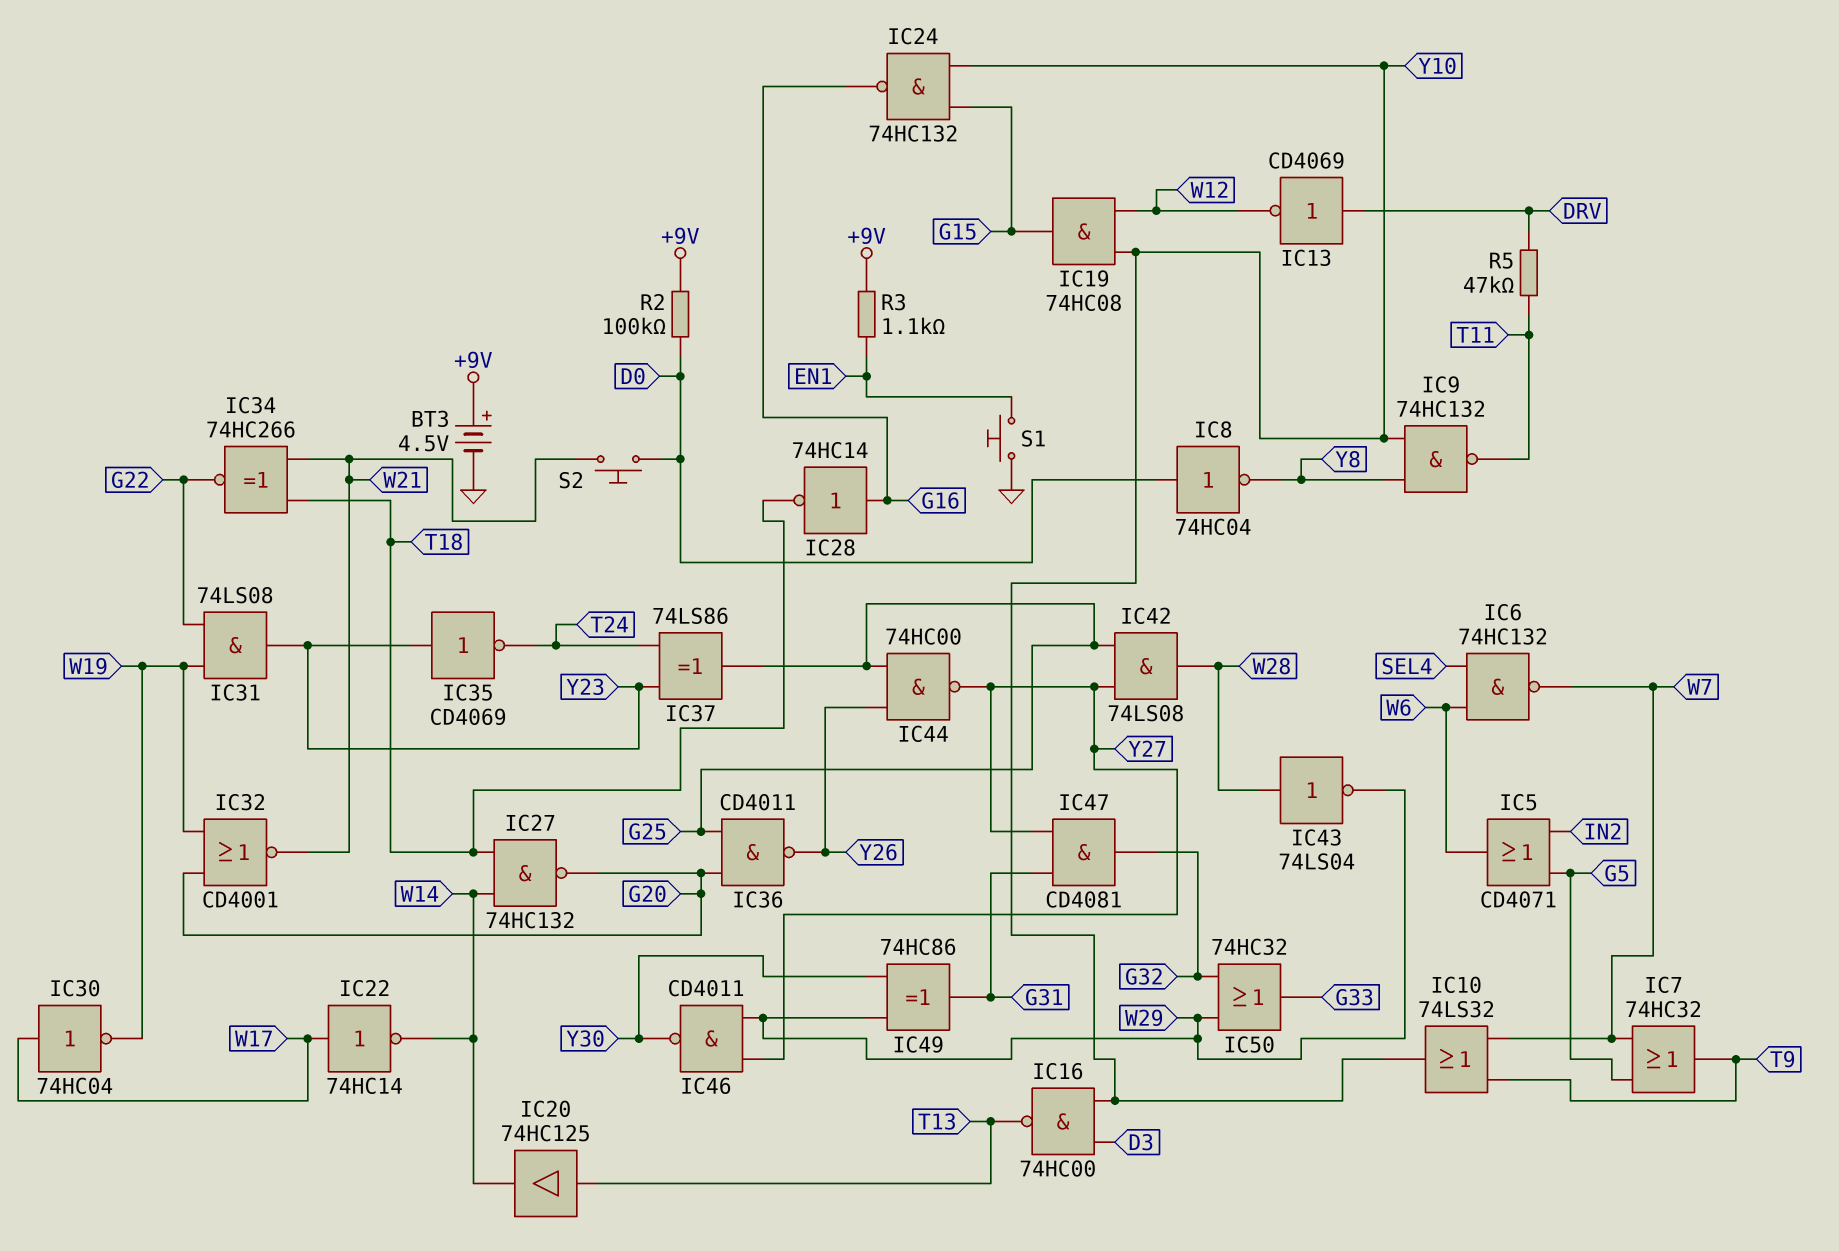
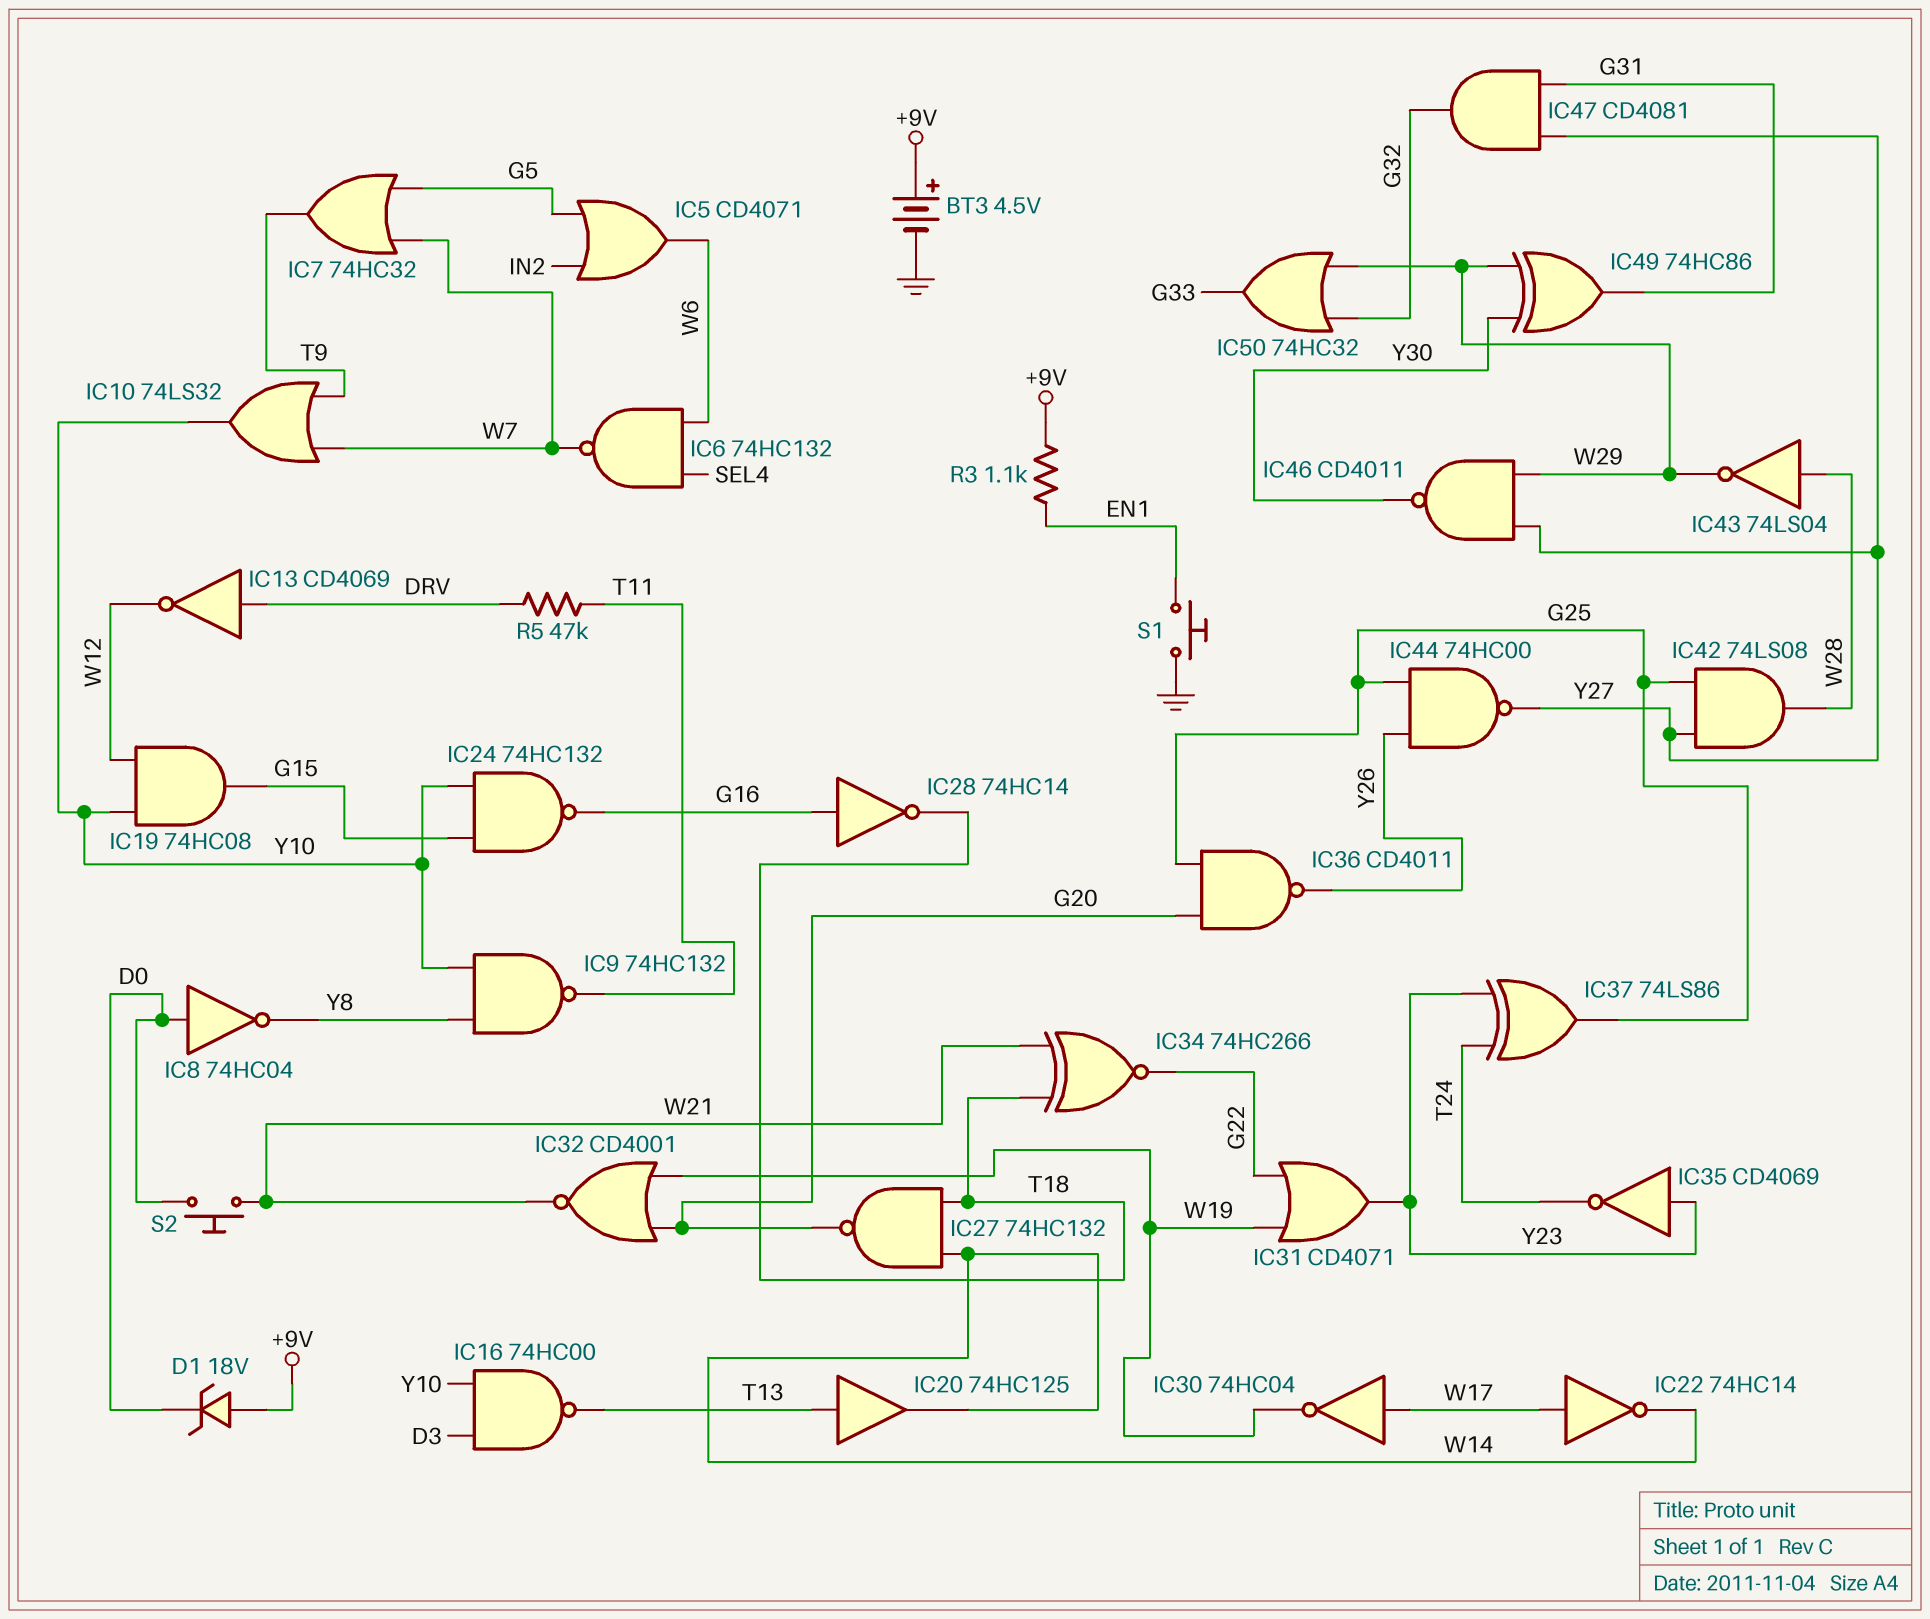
D1: none -> zener 18V (A +9V, K D0)
IC31: AND 74LS08 (in G22, in W19, out Y23) -> OR CD4071 (in G22, in W19, out Y23)
R2: 100k (+9V, D0) -> none

